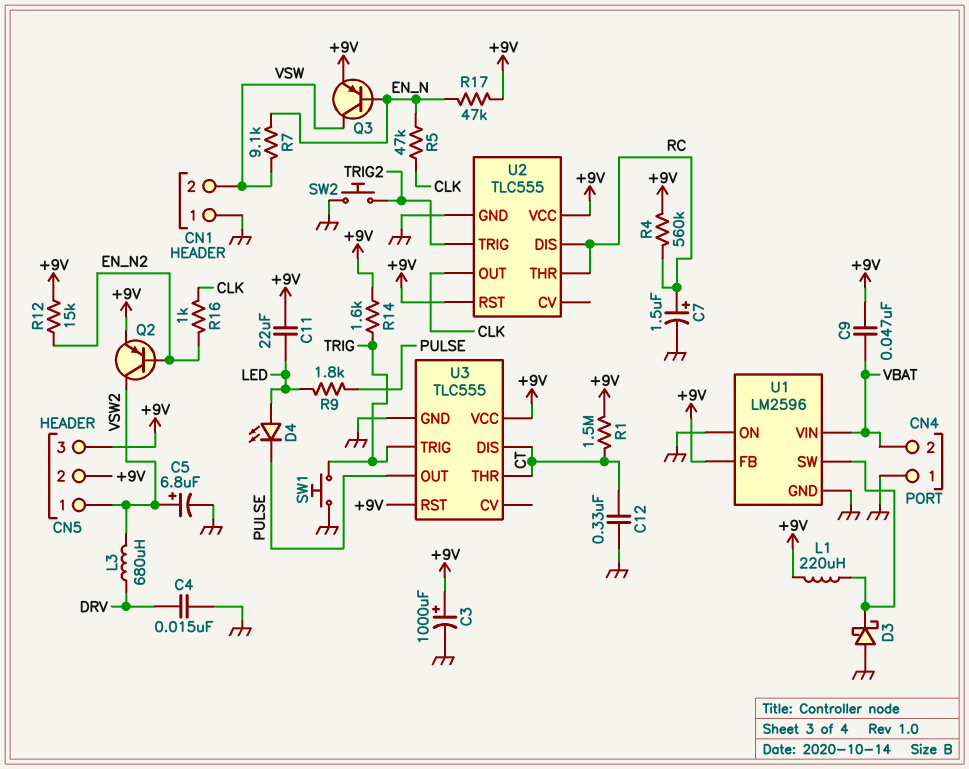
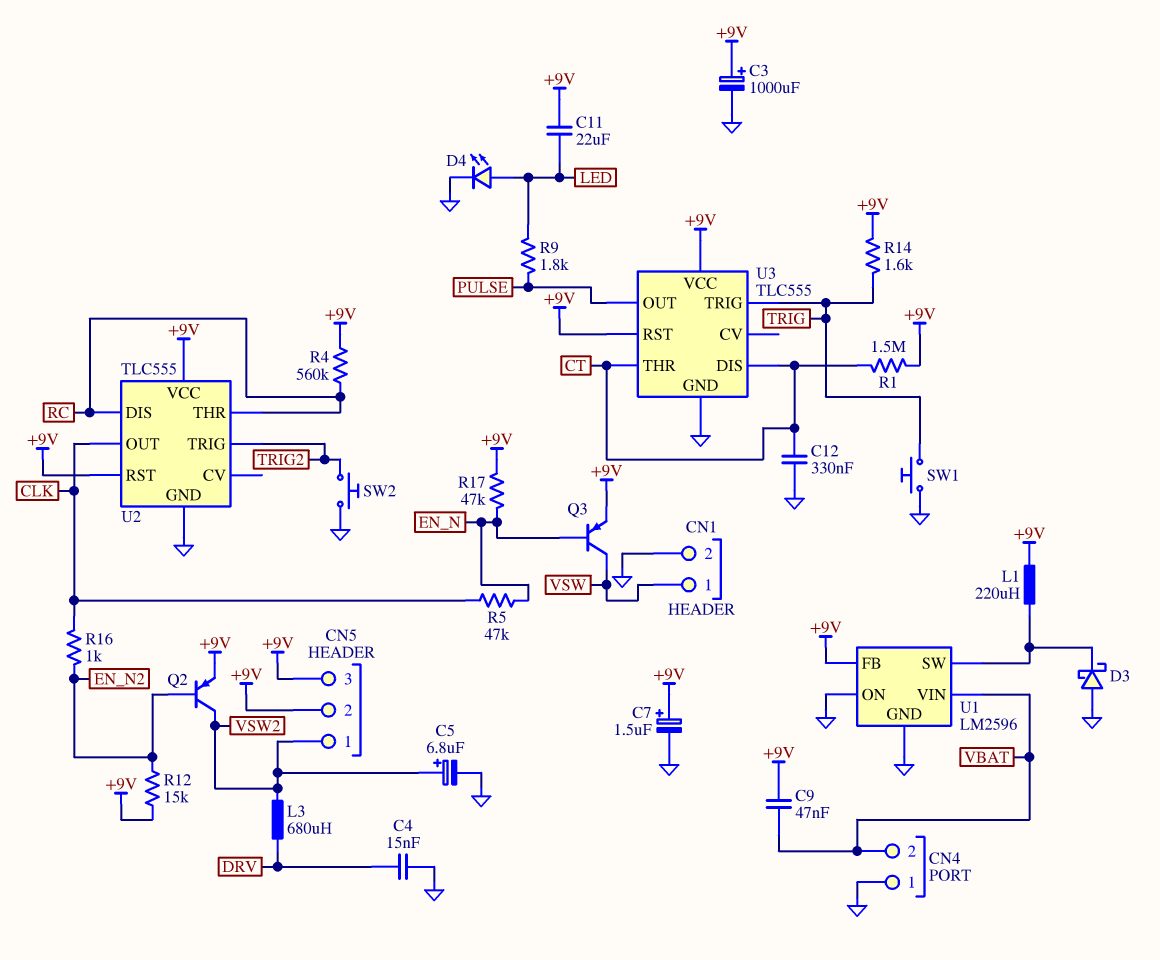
C7: 1.5uF (plus RC, minus GND) -> 1.5uF (plus +9V, minus GND)
CN1 pin 1: GND -> VSW
CN1 pin 2: VSW -> GND
D4: LED (A LED, K PULSE) -> LED (A LED, K GND)
R7: 9.1k (EN_N, VSW) -> none

